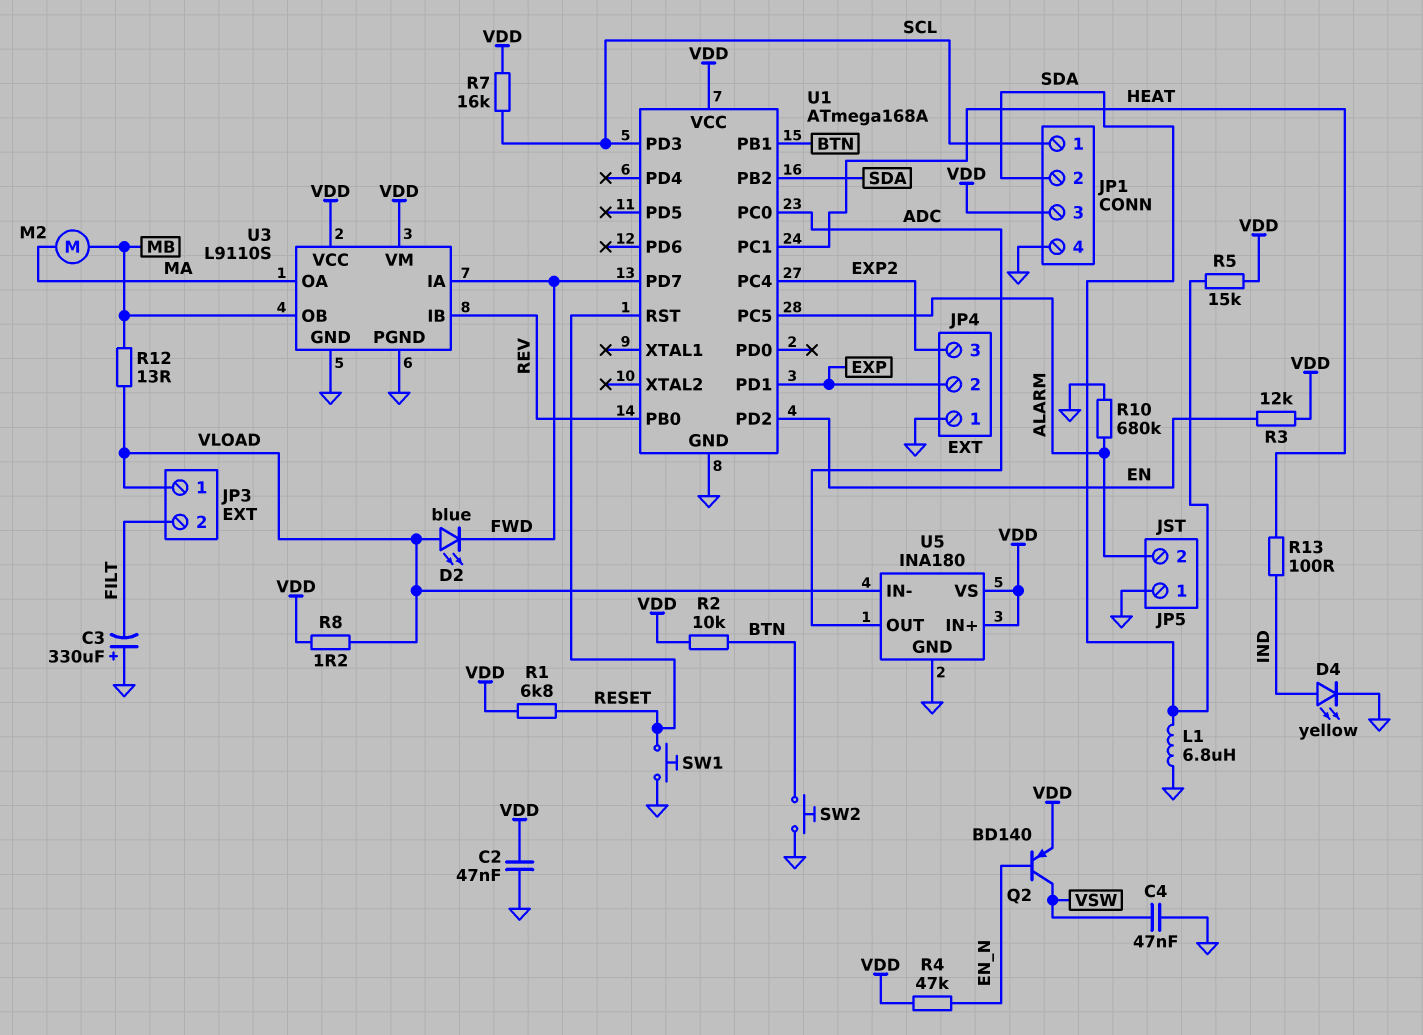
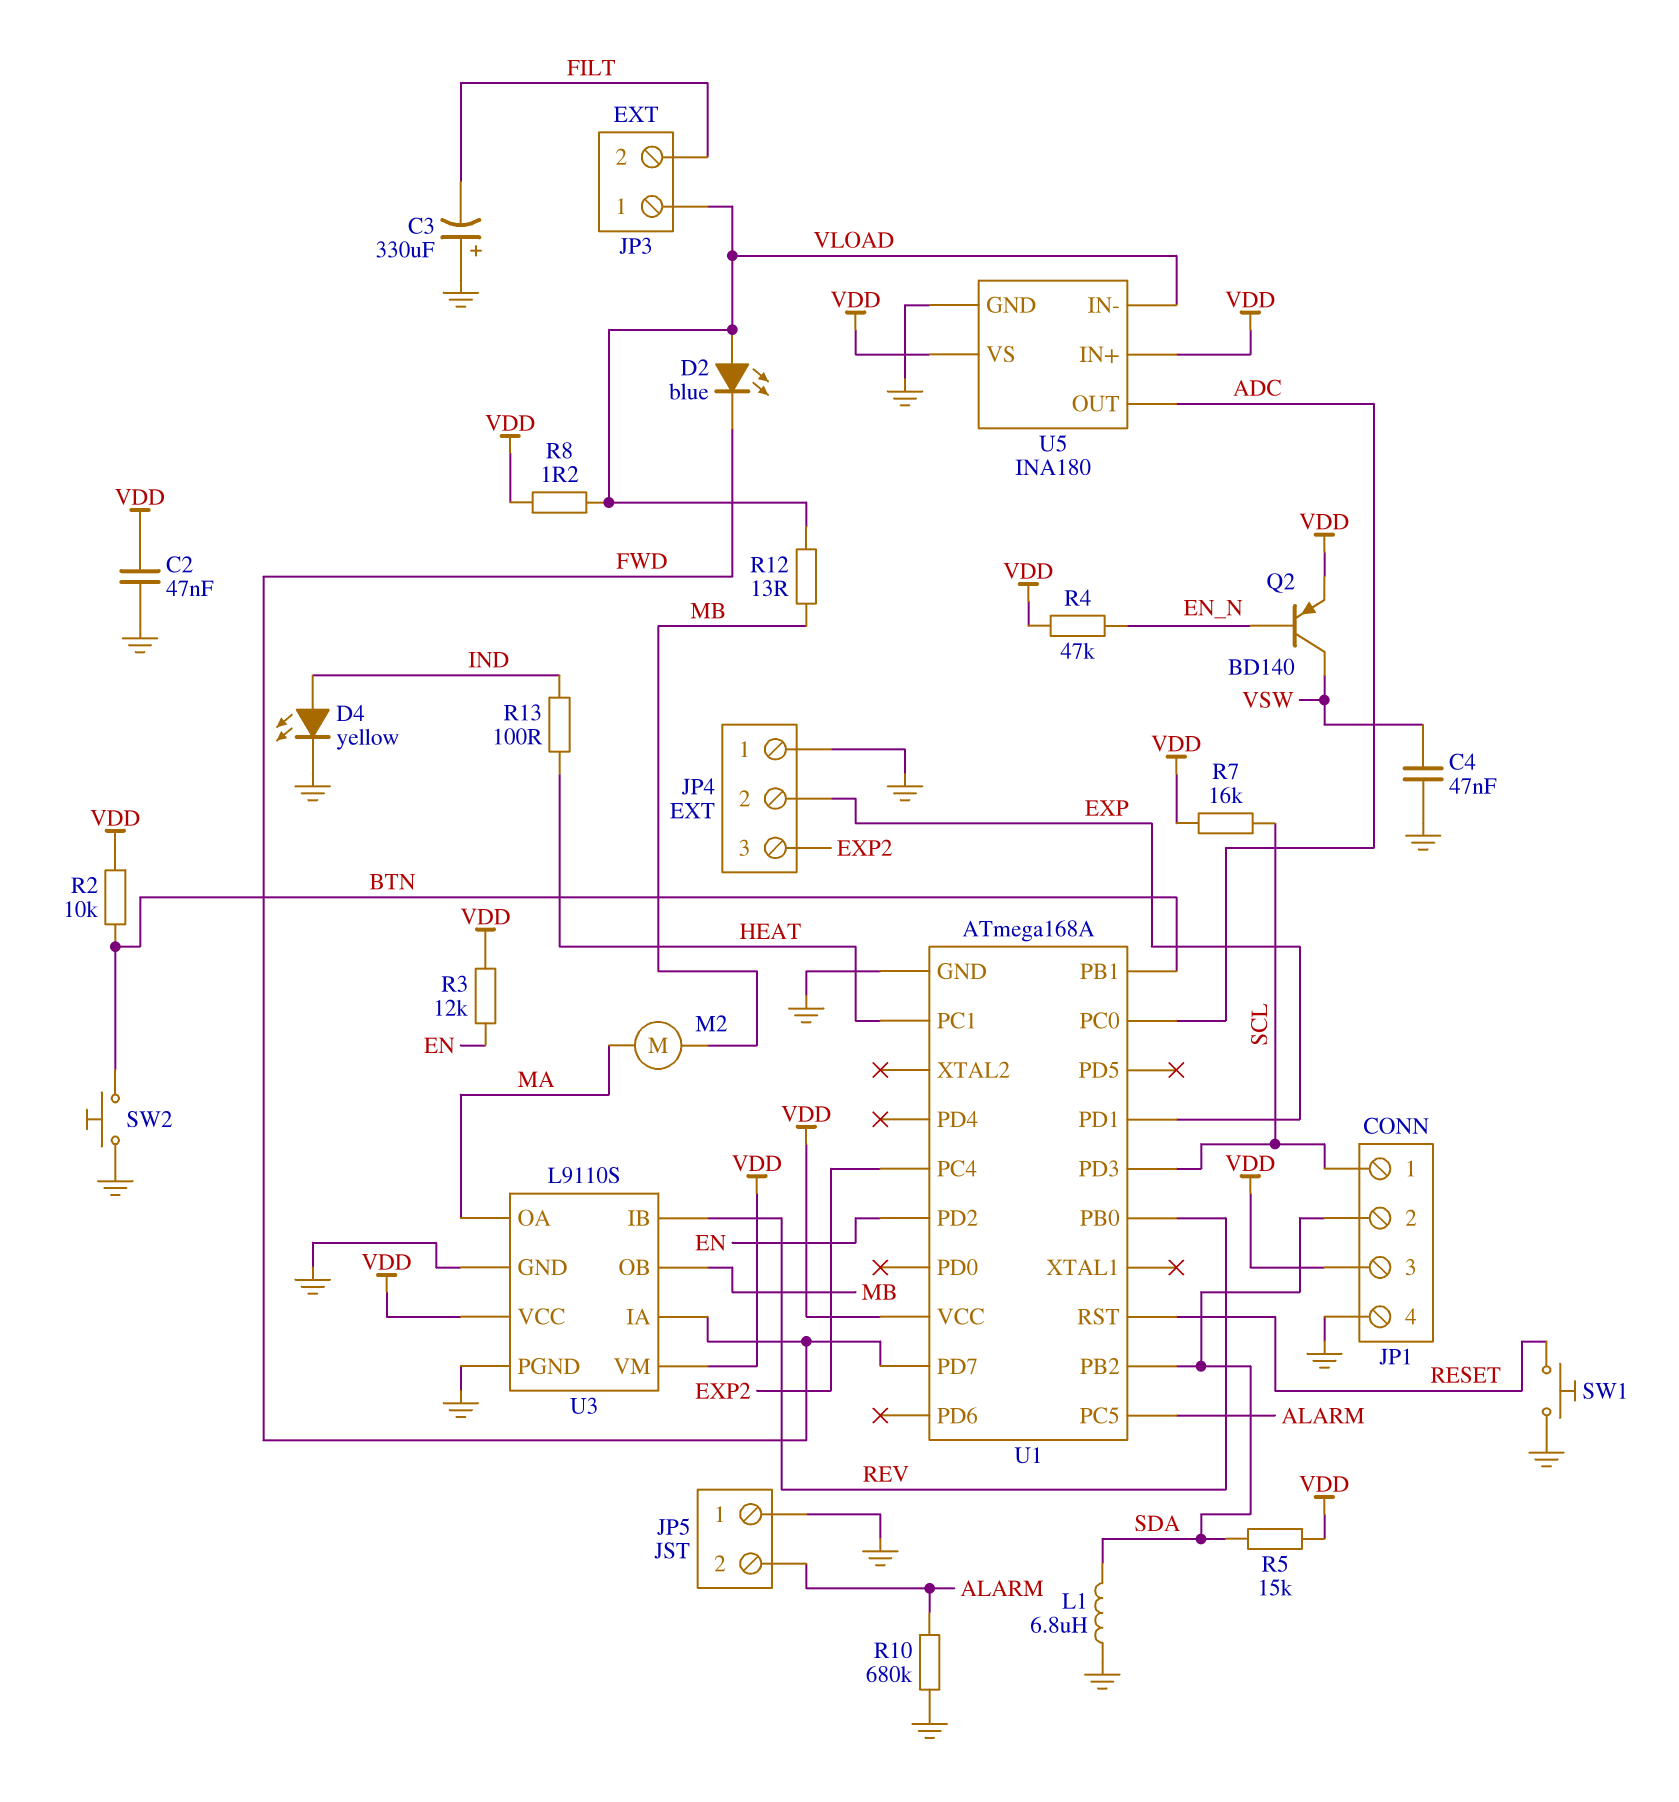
R1: 6.8k (RESET, VDD) -> none

